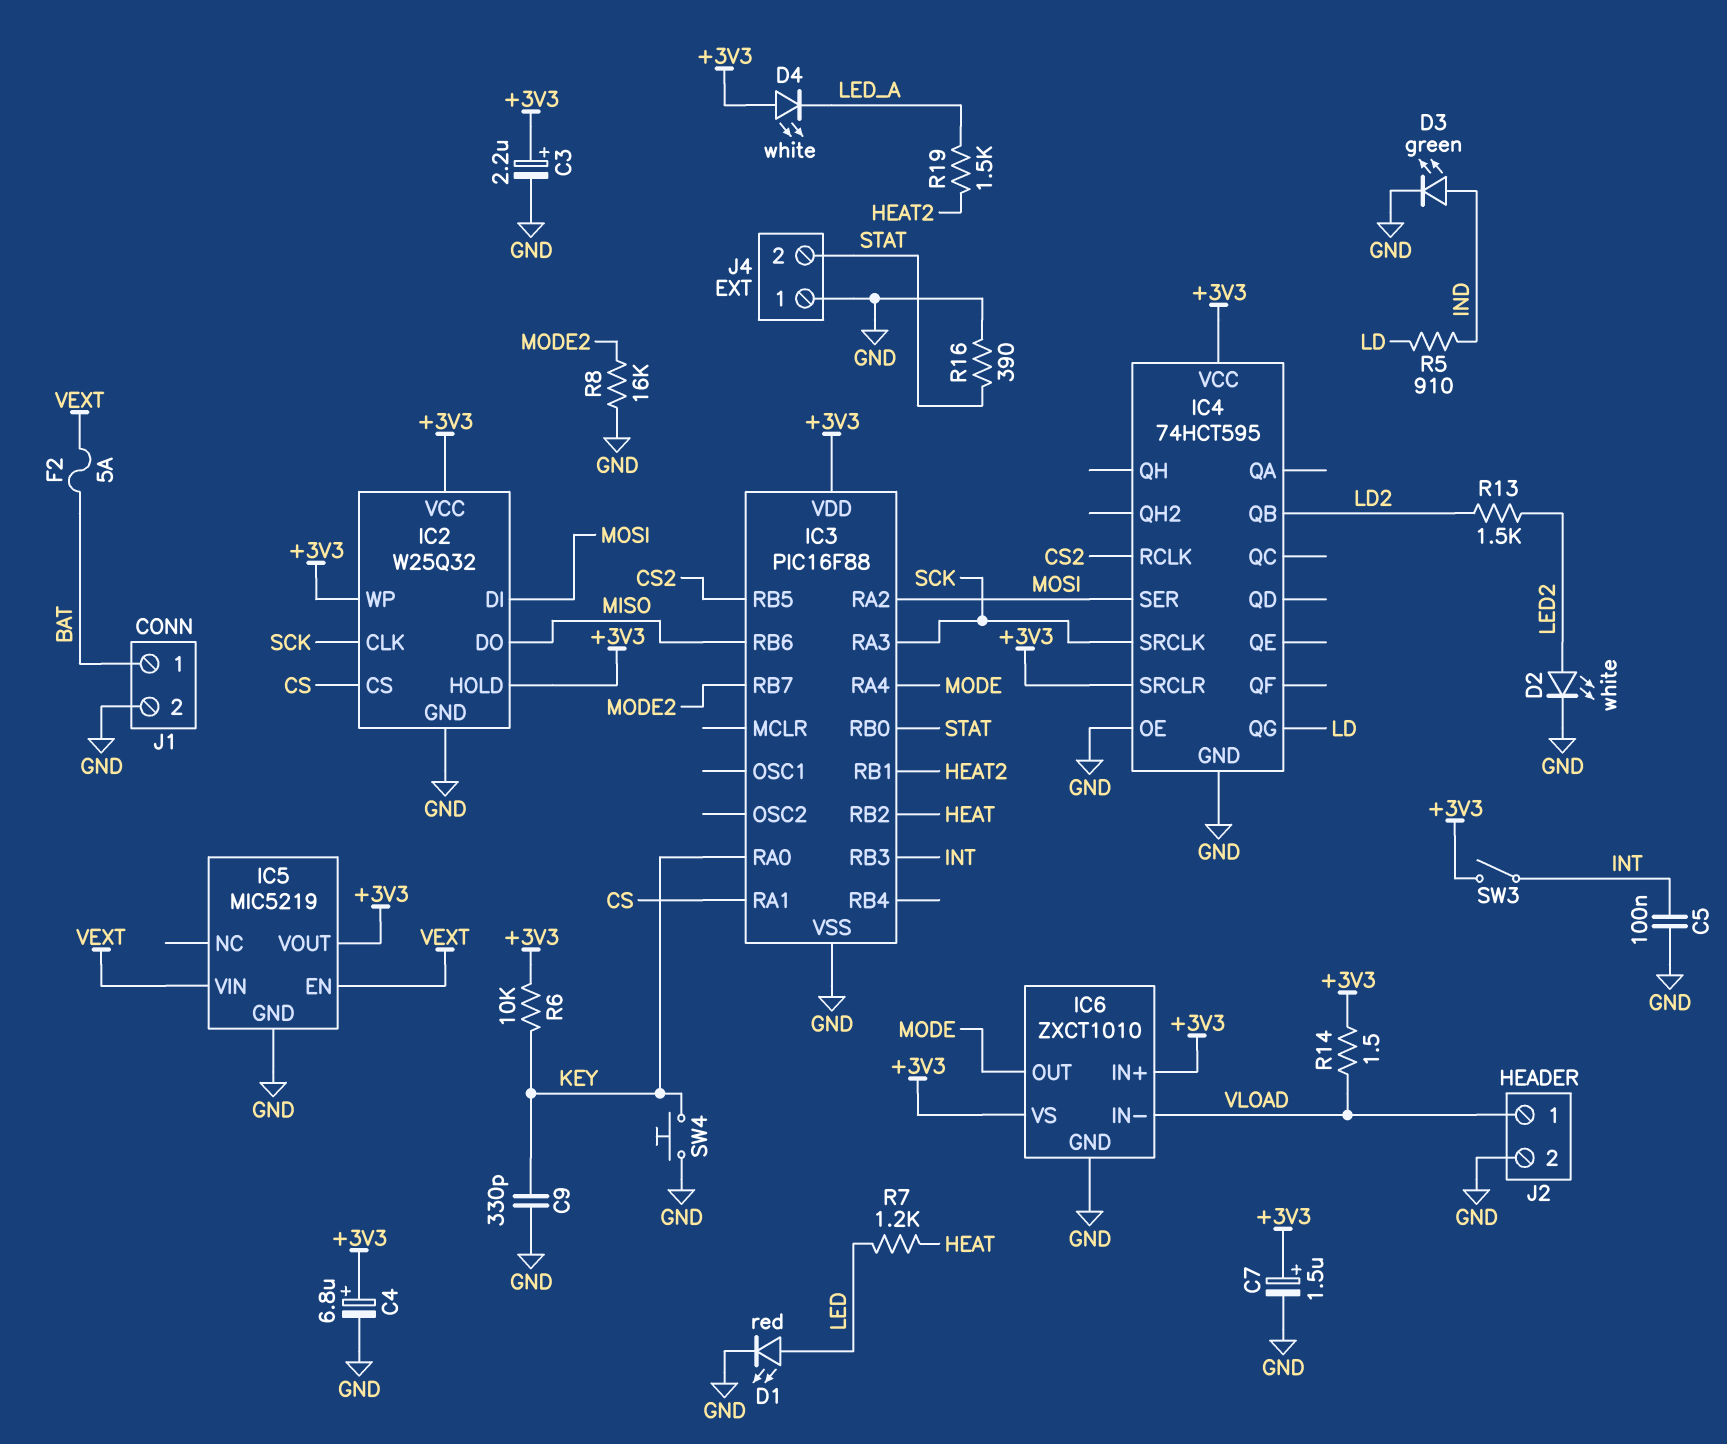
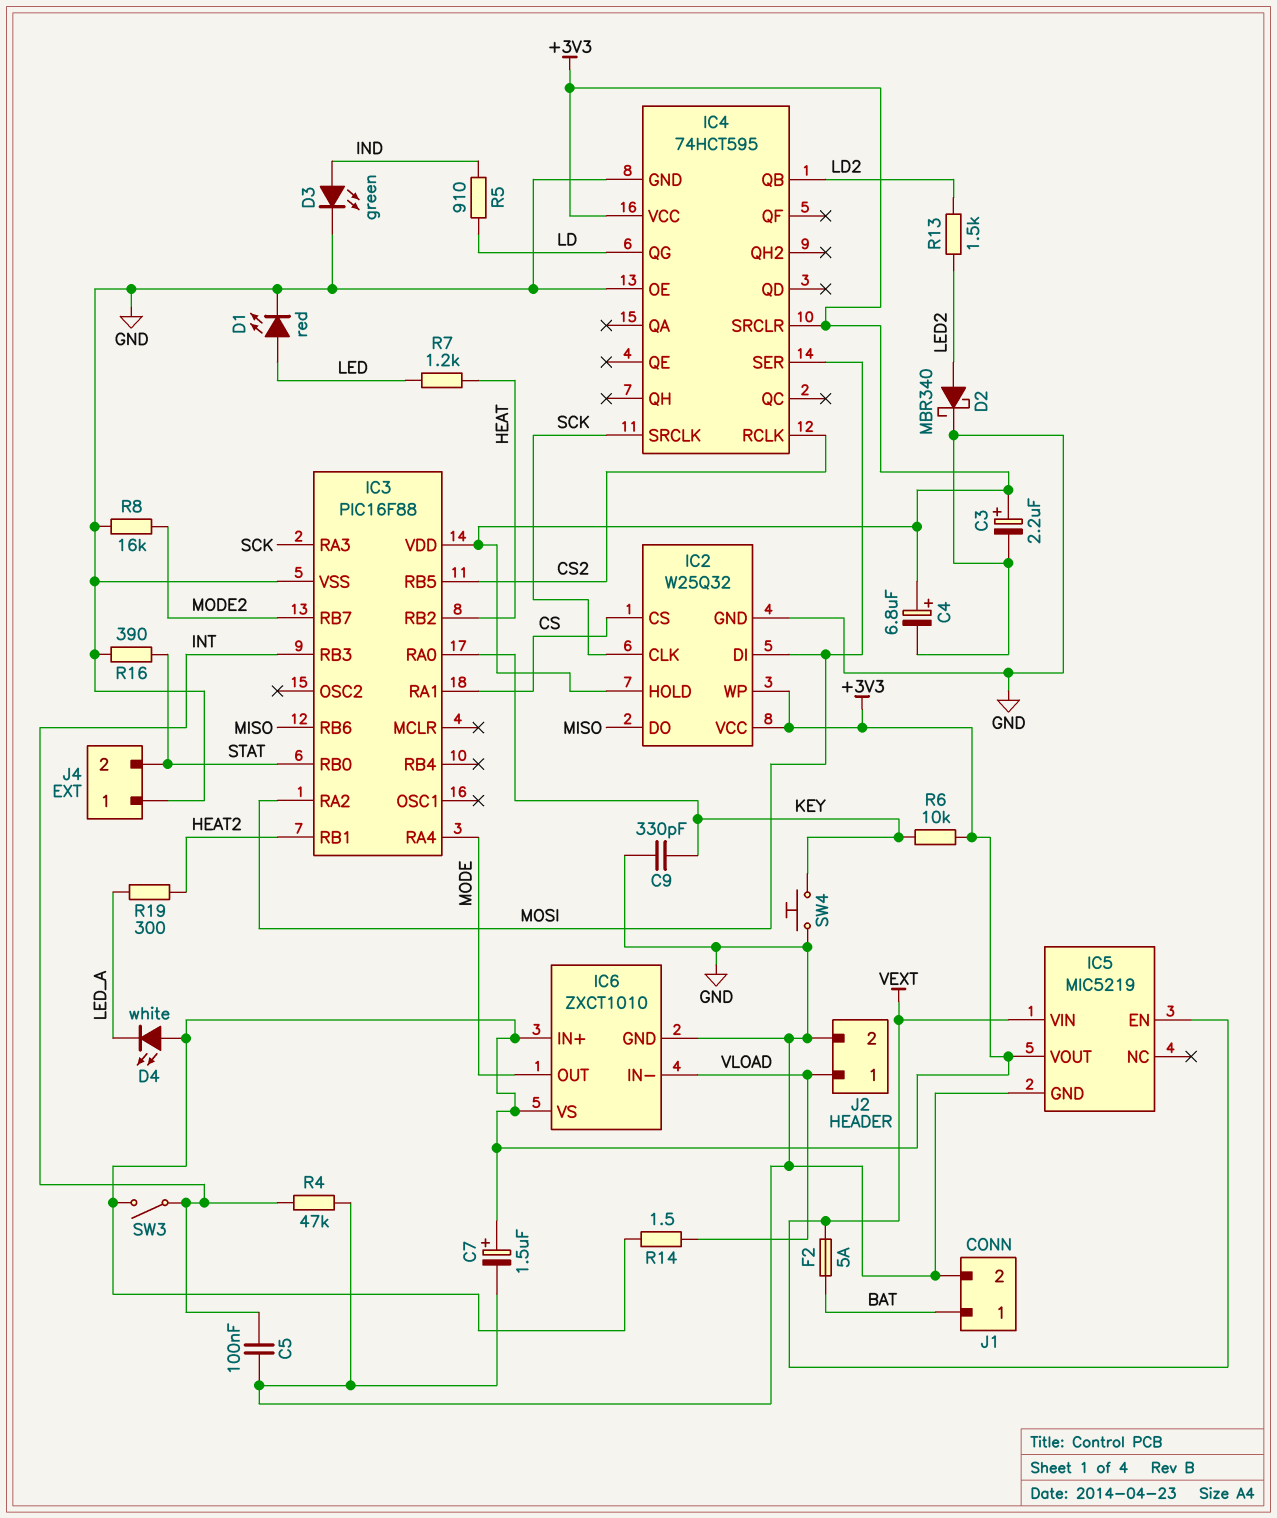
D2: LED white (A LED2, K GND) -> schottky MBR340 (A LED2, K GND)
R4: none -> 47k (GND, INT)
R19: 1.5k (HEAT2, LED_A) -> 300 (HEAT2, LED_A)

